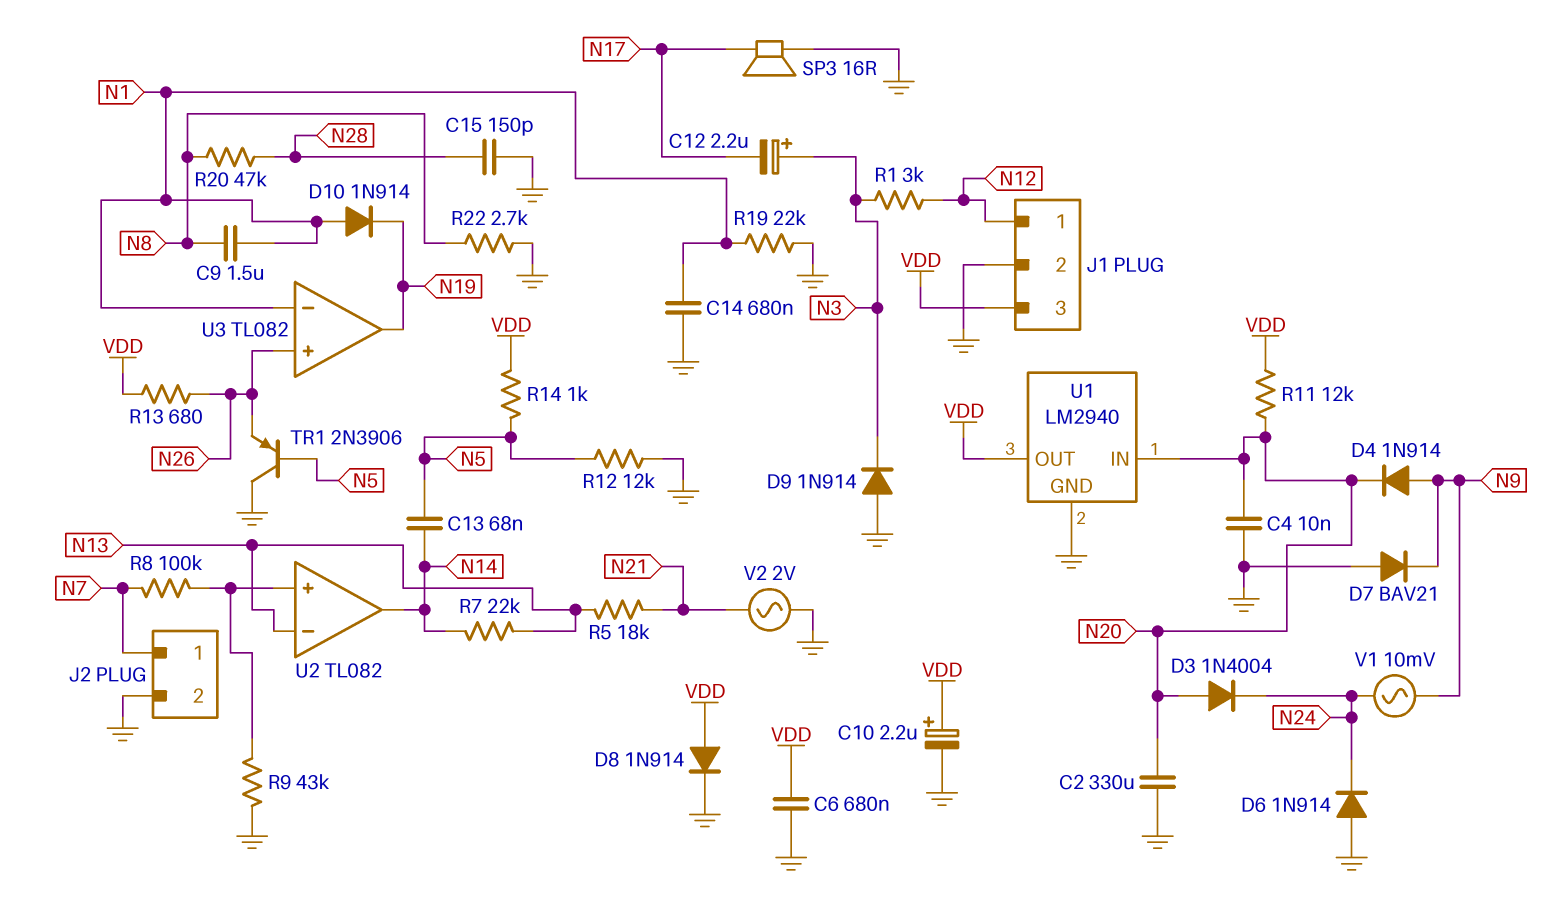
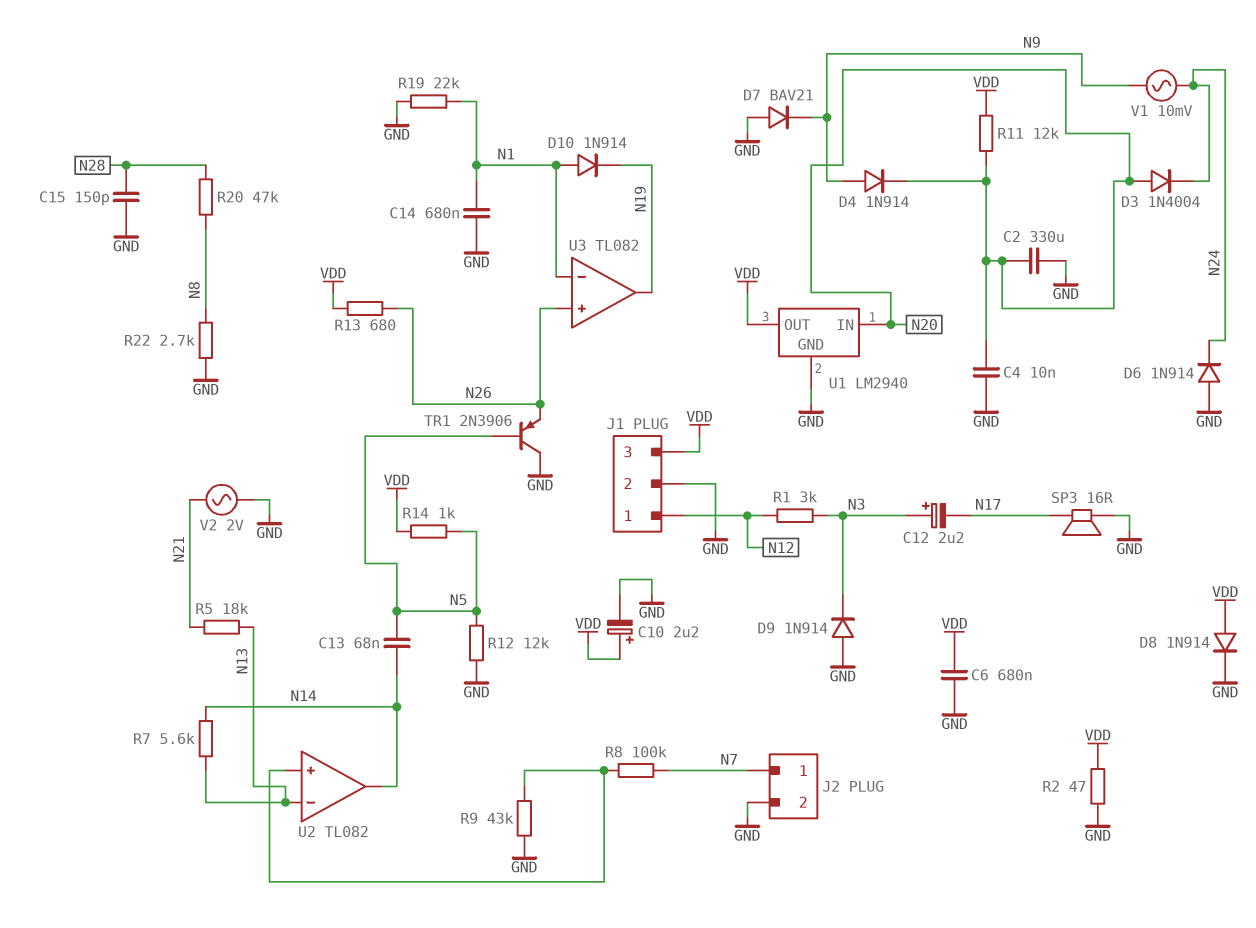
C9: 1.5uF (N1, N8) -> none
R2: none -> 47 (GND, VDD)
R7: 22k (N13, N14) -> 5.6k (N13, N14)

